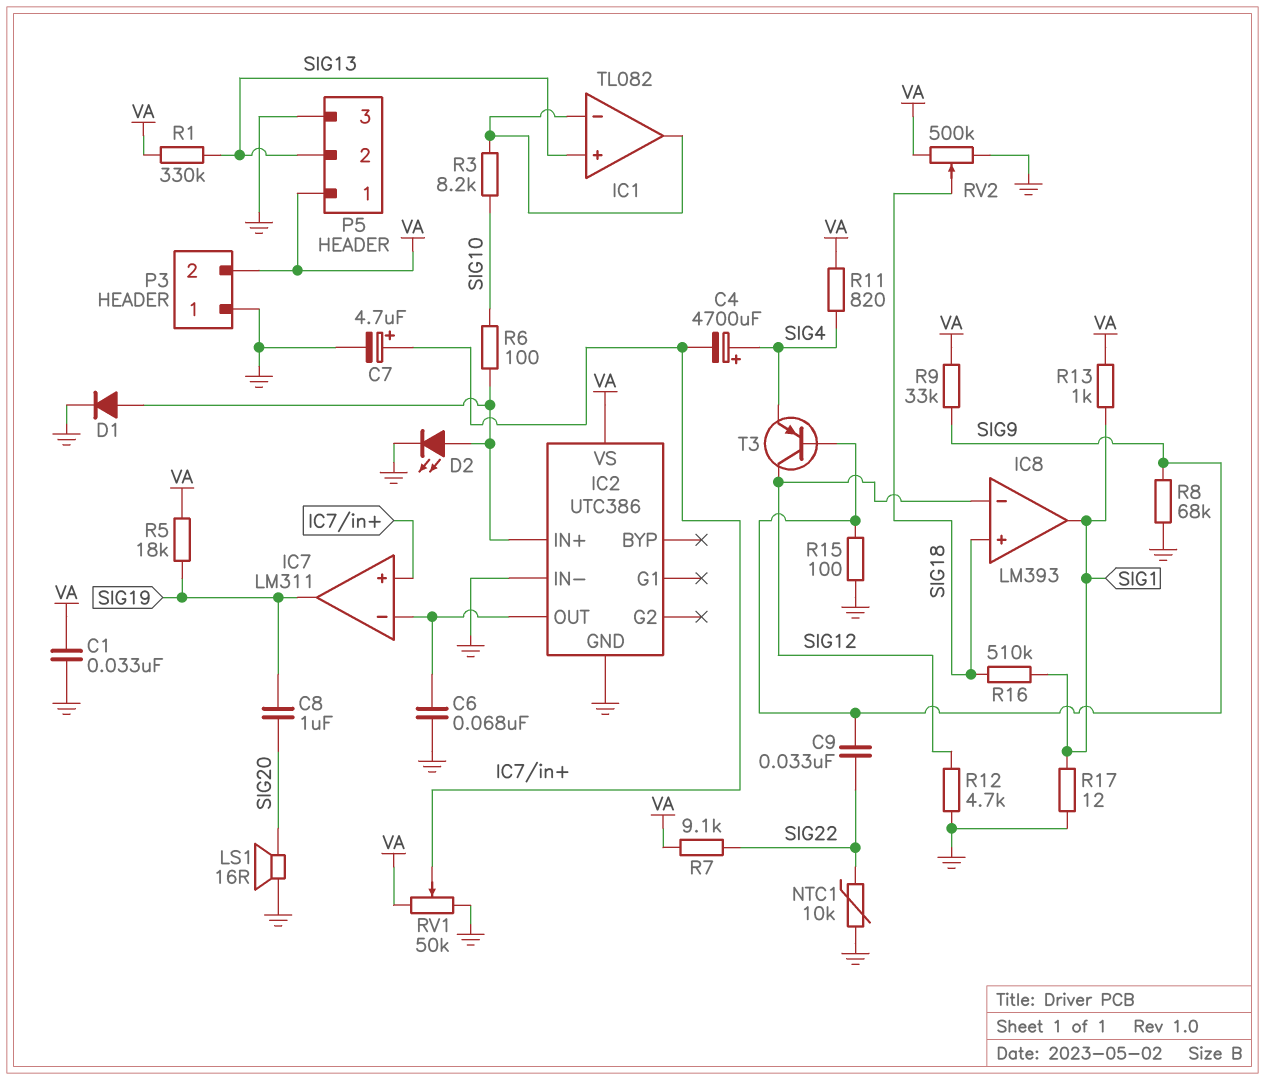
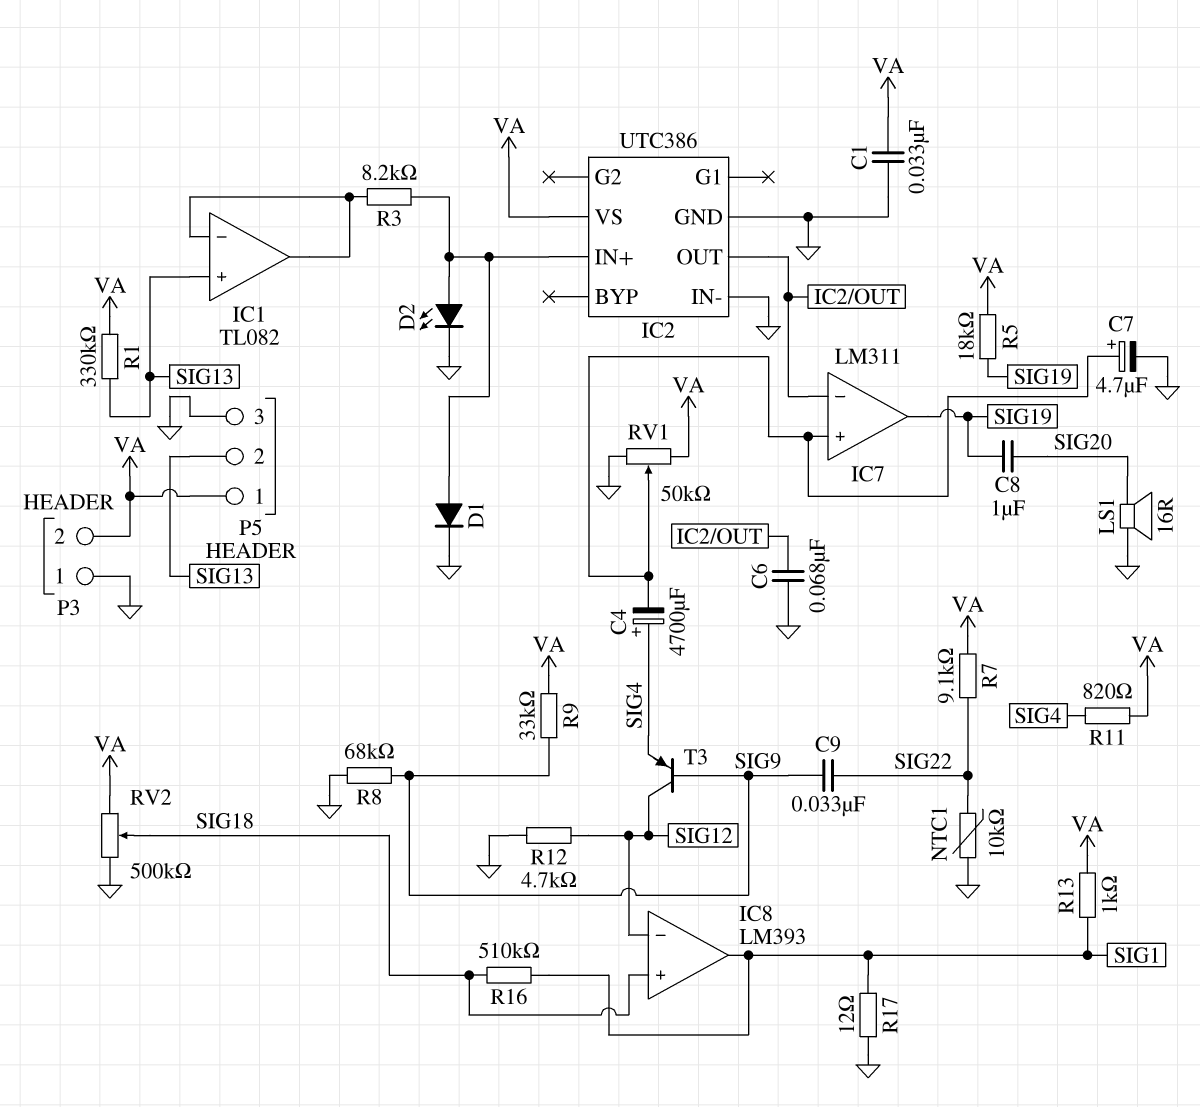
R3: 8.2k (IC1/in-, SIG10) -> 8.2k (IC1/in-, IC2/IN+)
R6: 100 (IC2/IN+, SIG10) -> none
R15: 100 (GND, SIG9) -> none

